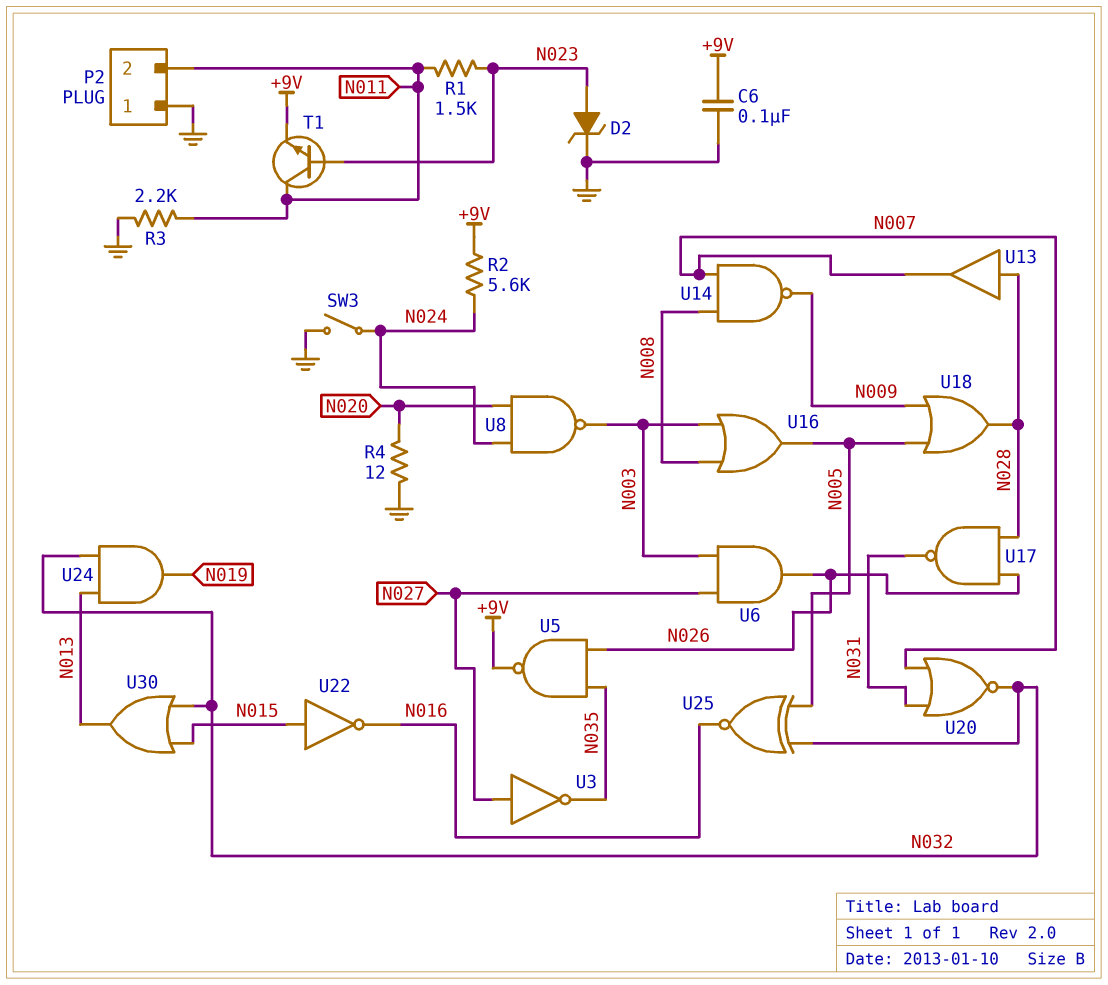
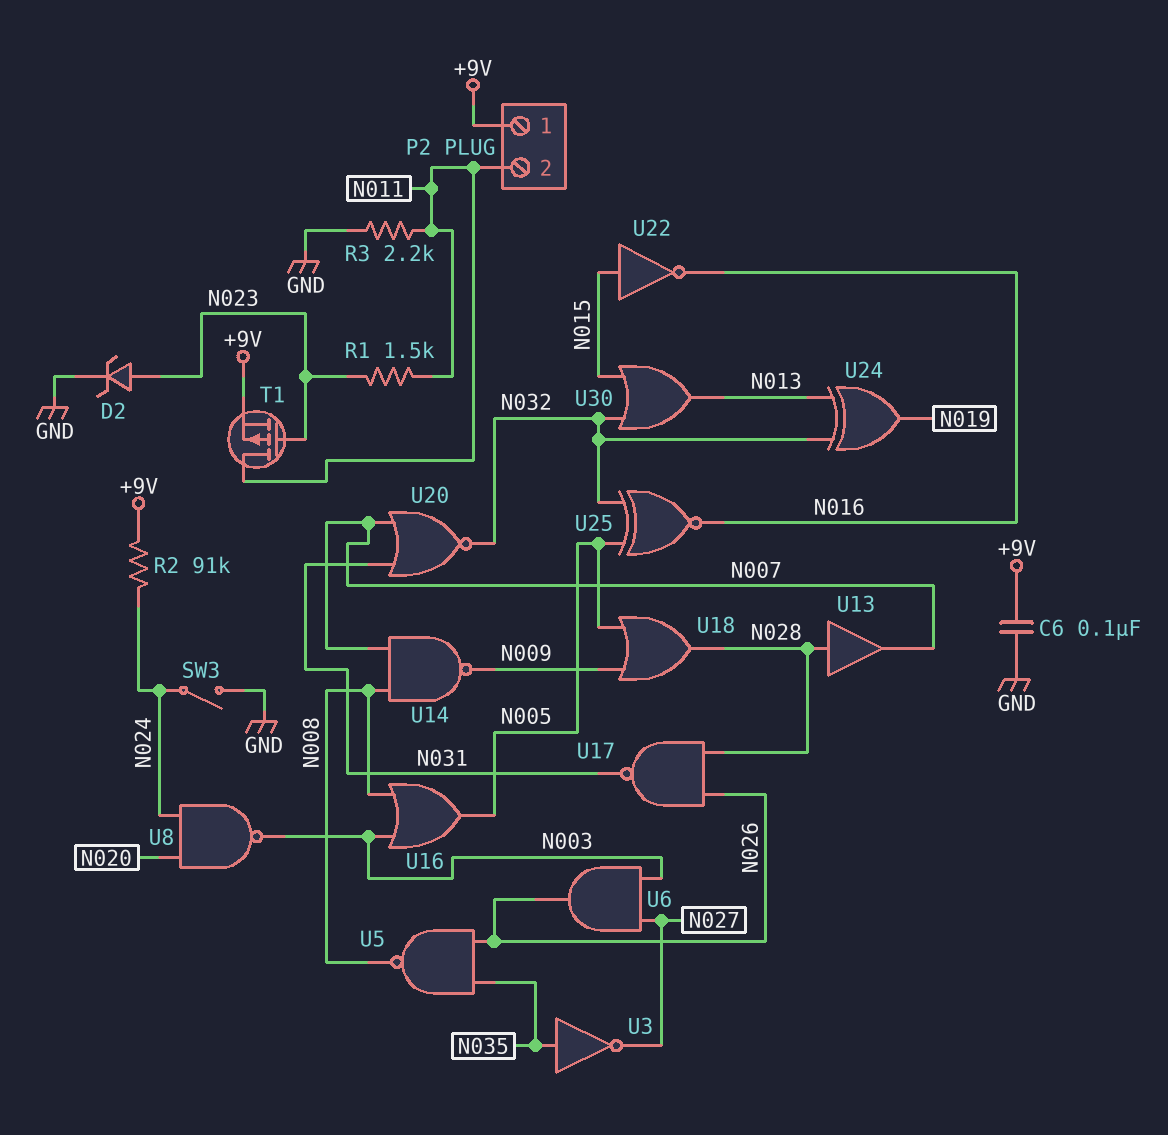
P2 pin 1: GND -> +9V
R2: 5.6k (+9V, N024) -> 91k (+9V, N024)
R4: 12 (GND, N020) -> none
T1: NPN (B N023, C N011, E +9V) -> PMOS (G N023, D N011, S +9V)
U3: NOT (in N027, out N035) -> NOT (in N035, out N027)
U5: NAND (in N026, in N035, out +9V) -> NAND (in N026, in N035, out N008)
U24: AND (in N013, in N032, out N019) -> XOR (in N013, in N032, out N019)

